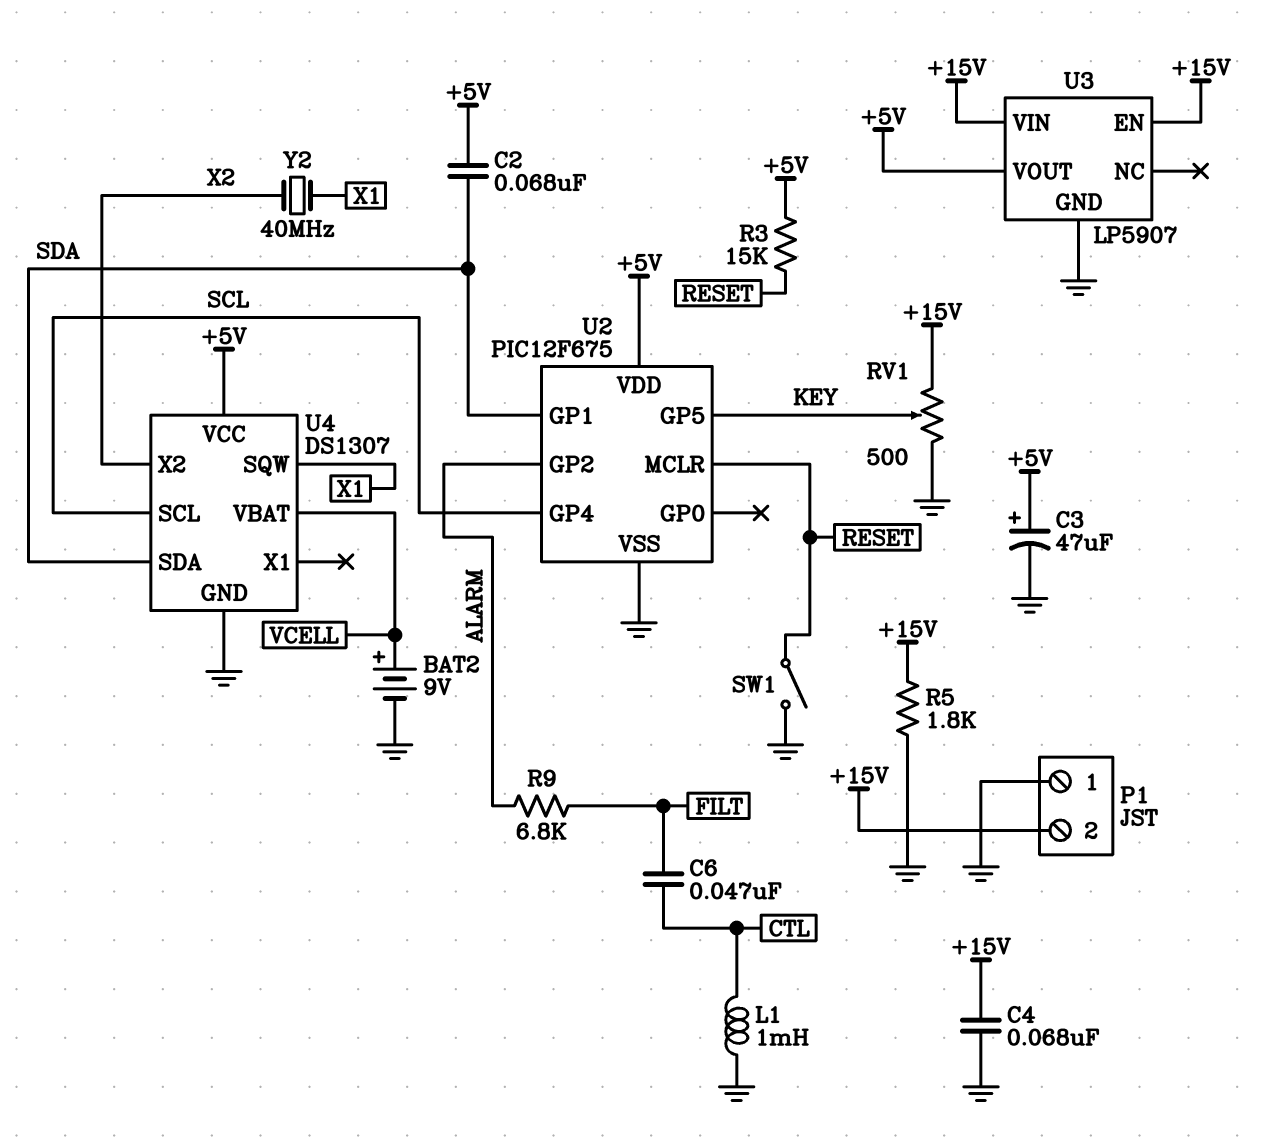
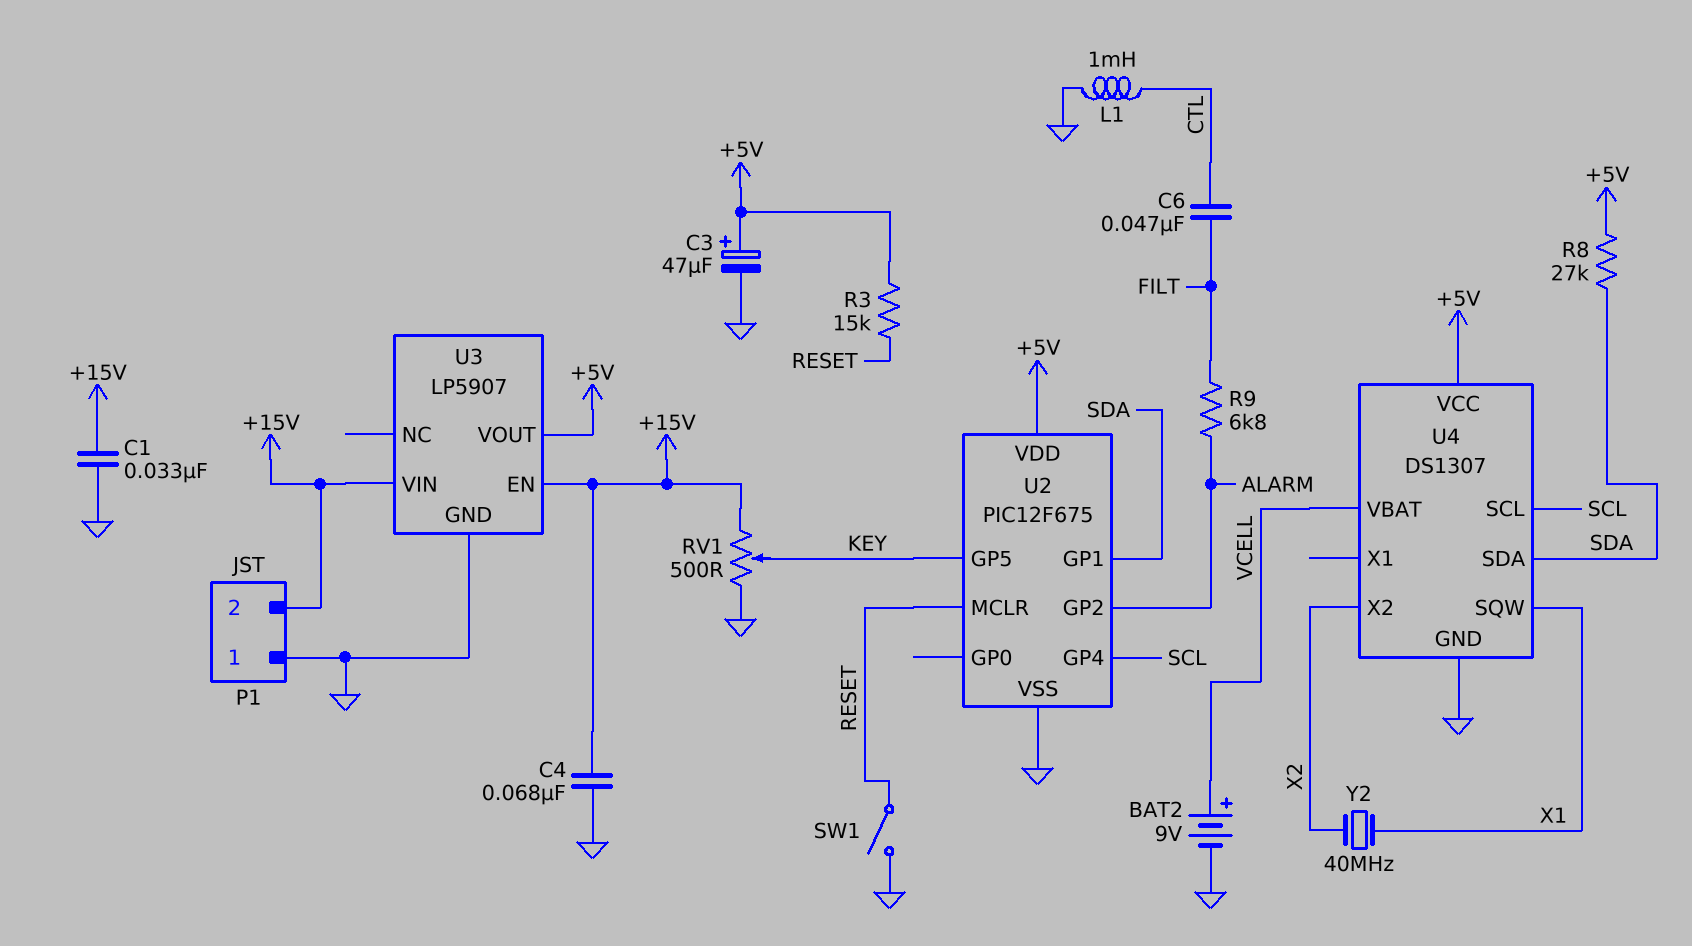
C1: none -> 33nF (+15V, GND)
C2: 68nF (+5V, SDA) -> none
R5: 1.8k (+15V, GND) -> none
R8: none -> 27k (+5V, SDA)

